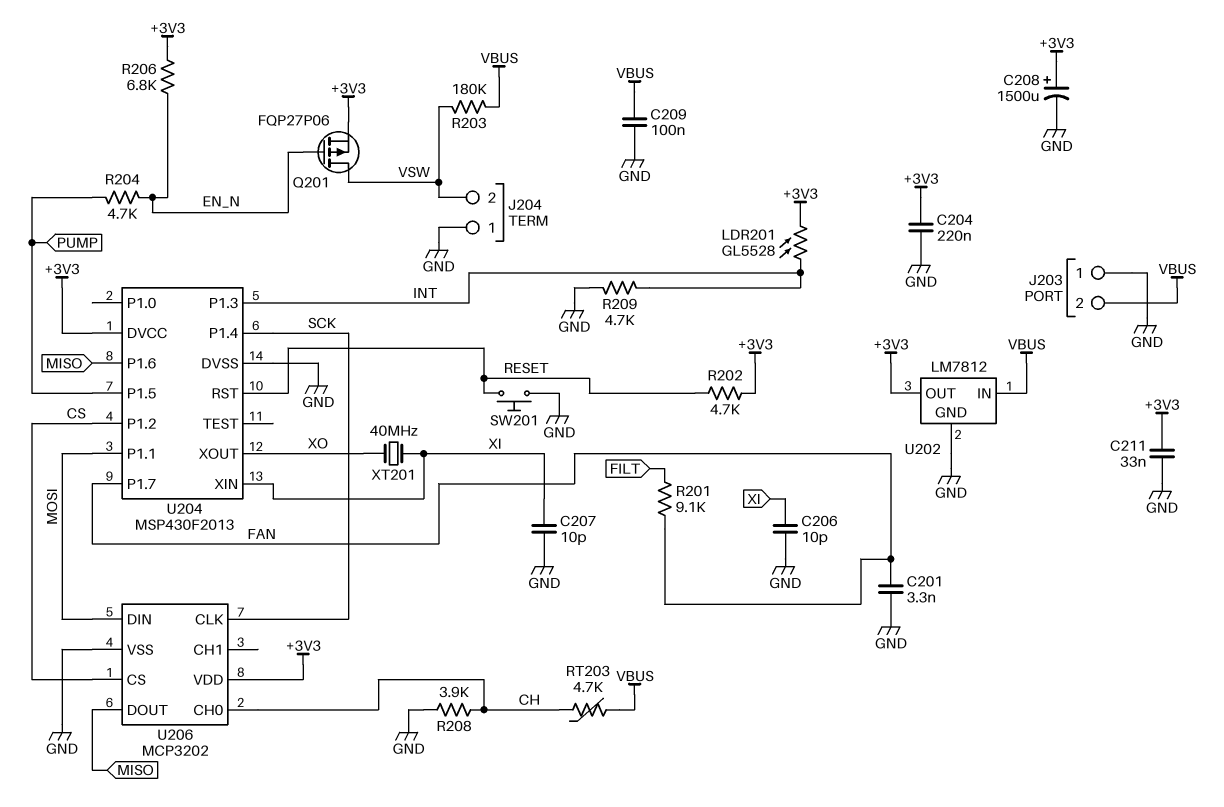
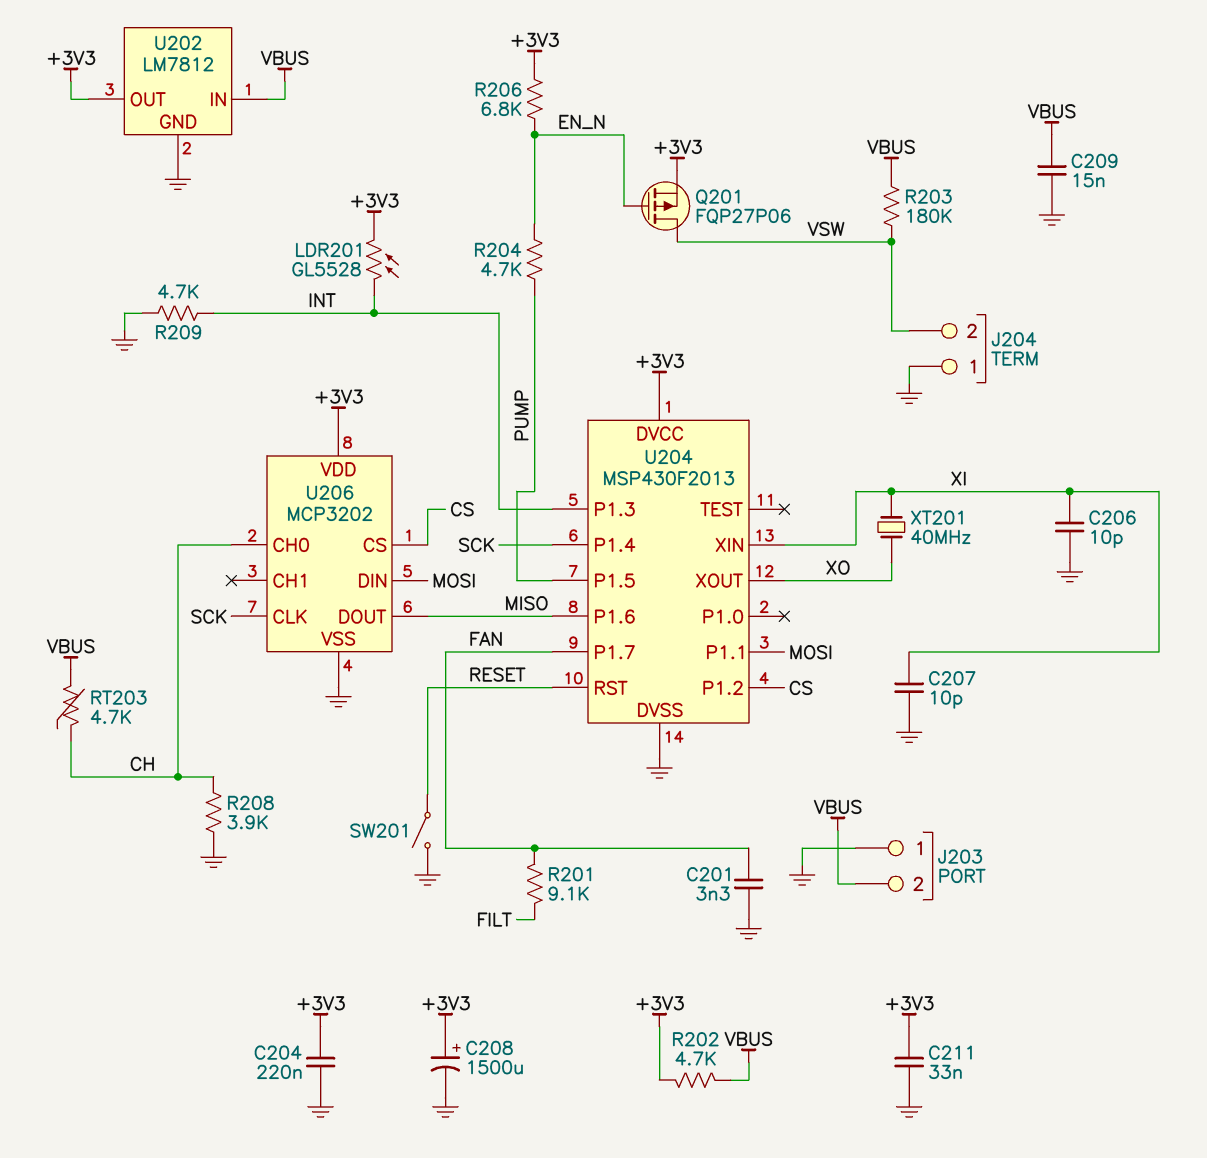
C209: 100nF (GND, VBUS) -> 15nF (GND, VBUS)
R202: 4.7k (+3V3, RESET) -> 4.7k (+3V3, VBUS)
SW201: button (GND, RESET) -> switch (GND, RESET)

